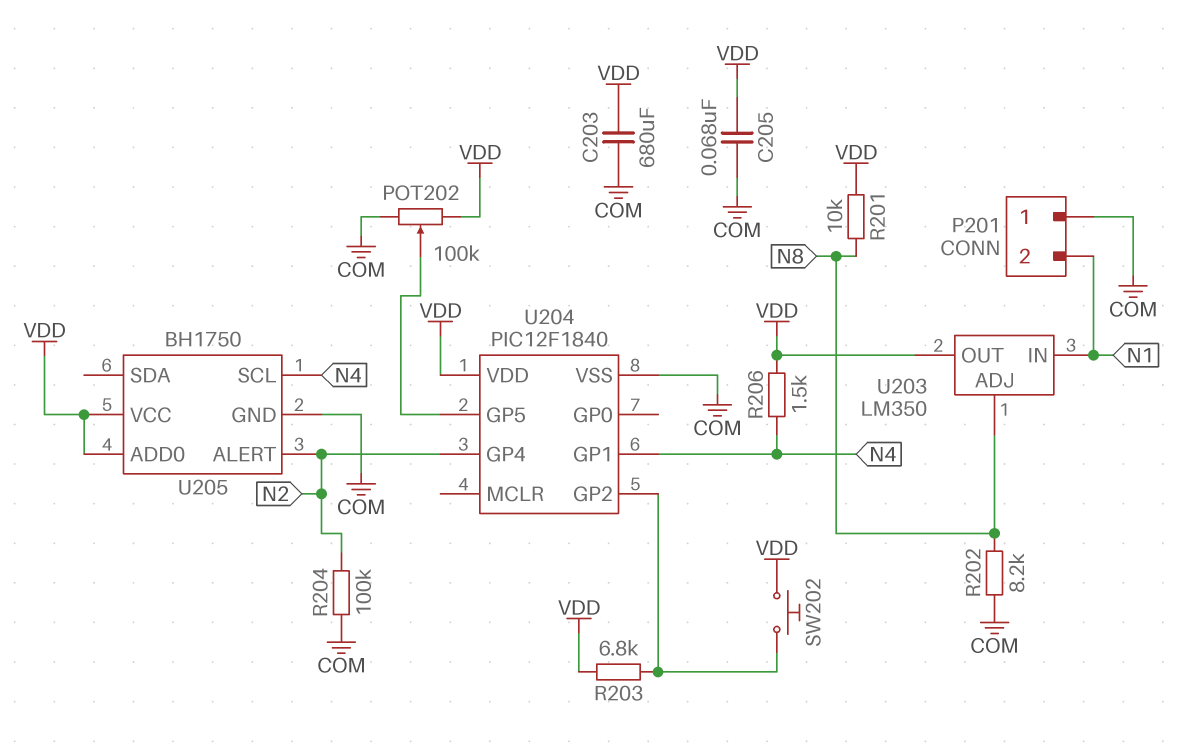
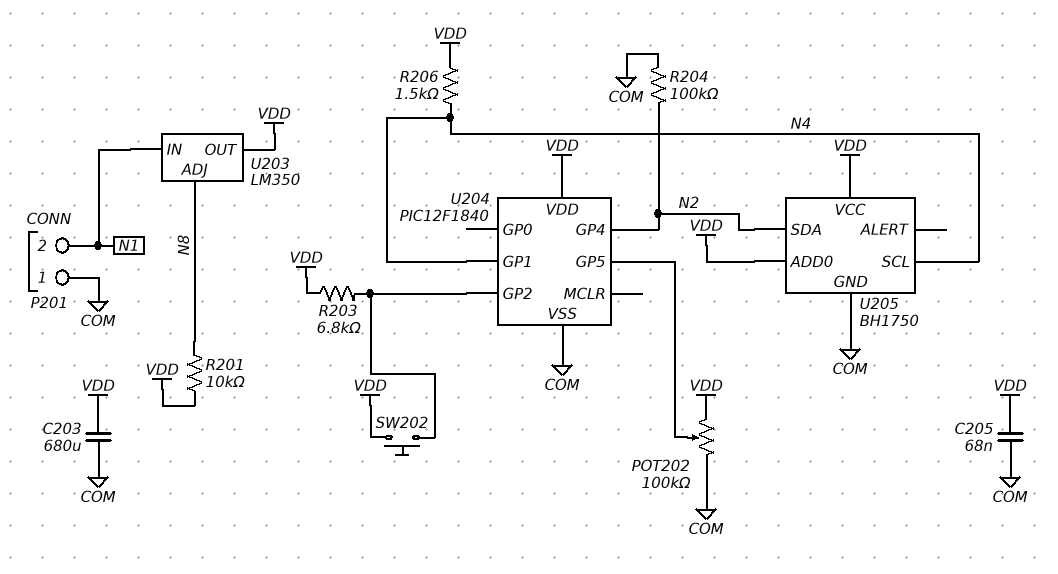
R202: 8.2k (COM, N8) -> none
U205 pin ALERT: N2 -> none
U205 pin SDA: none -> N2

